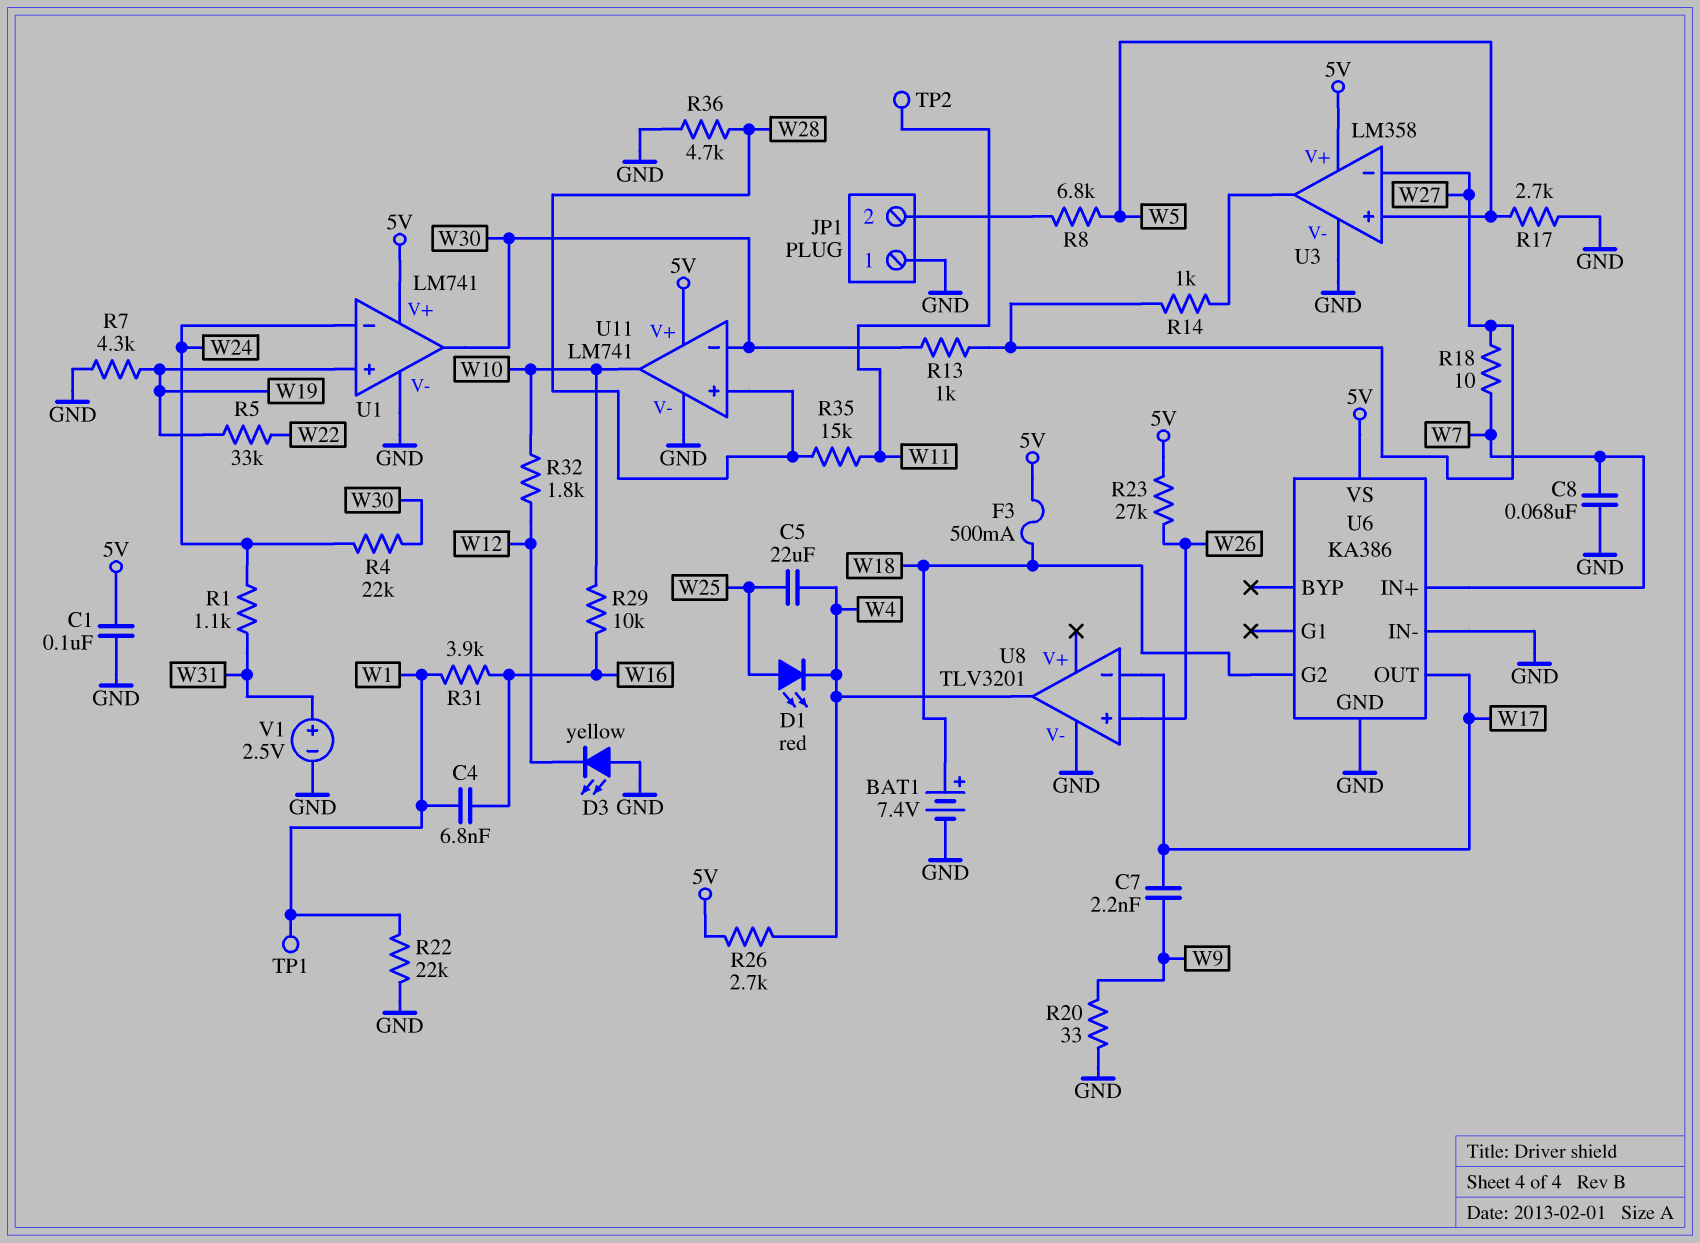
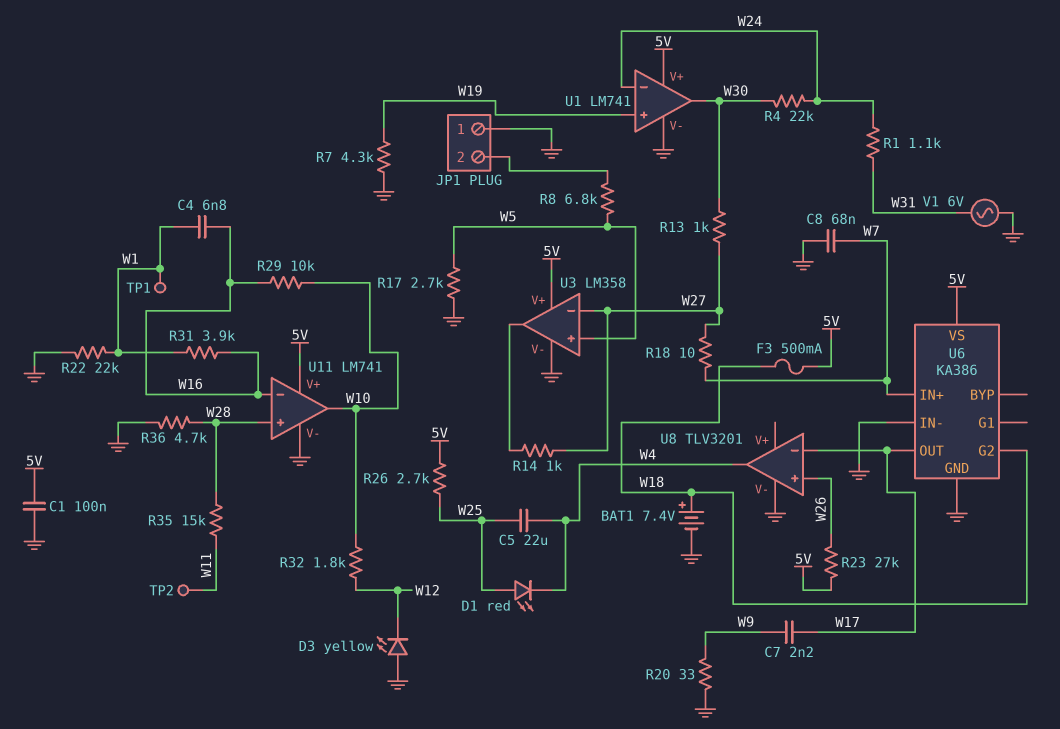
R5: 33k (W19, W22) -> none
R26: 2.7k (5V, W4) -> 2.7k (5V, W25)
U11 pin in-: W30 -> W16
V1: 2.5V (plus W31, minus GND) -> AC 6V (GND, W31)

